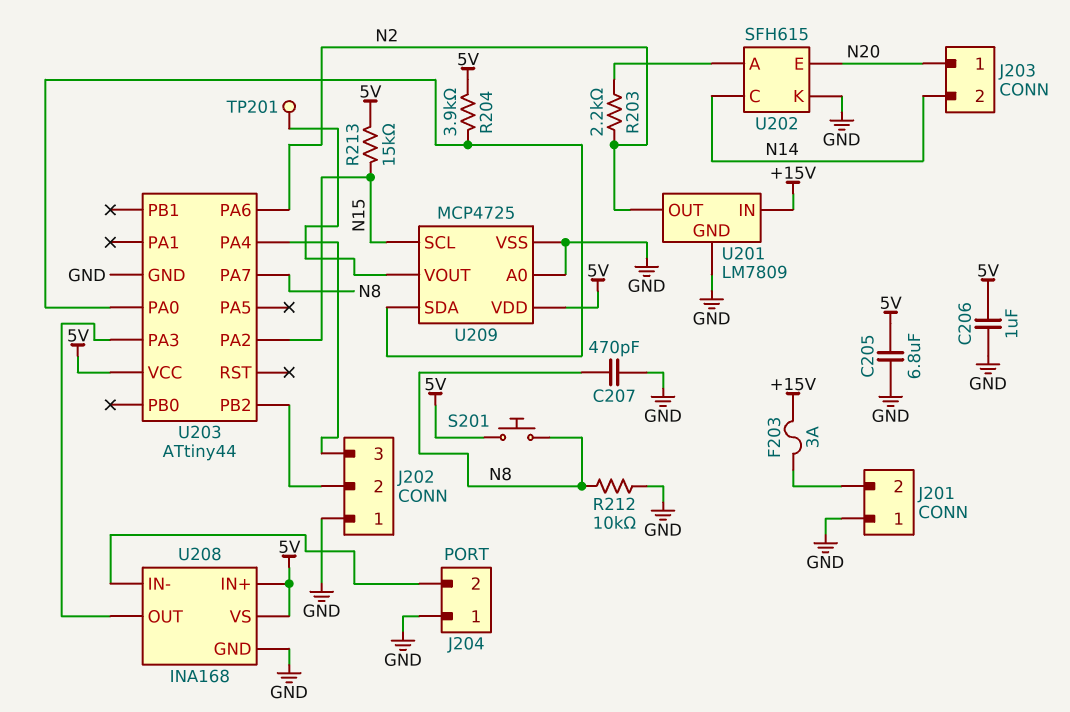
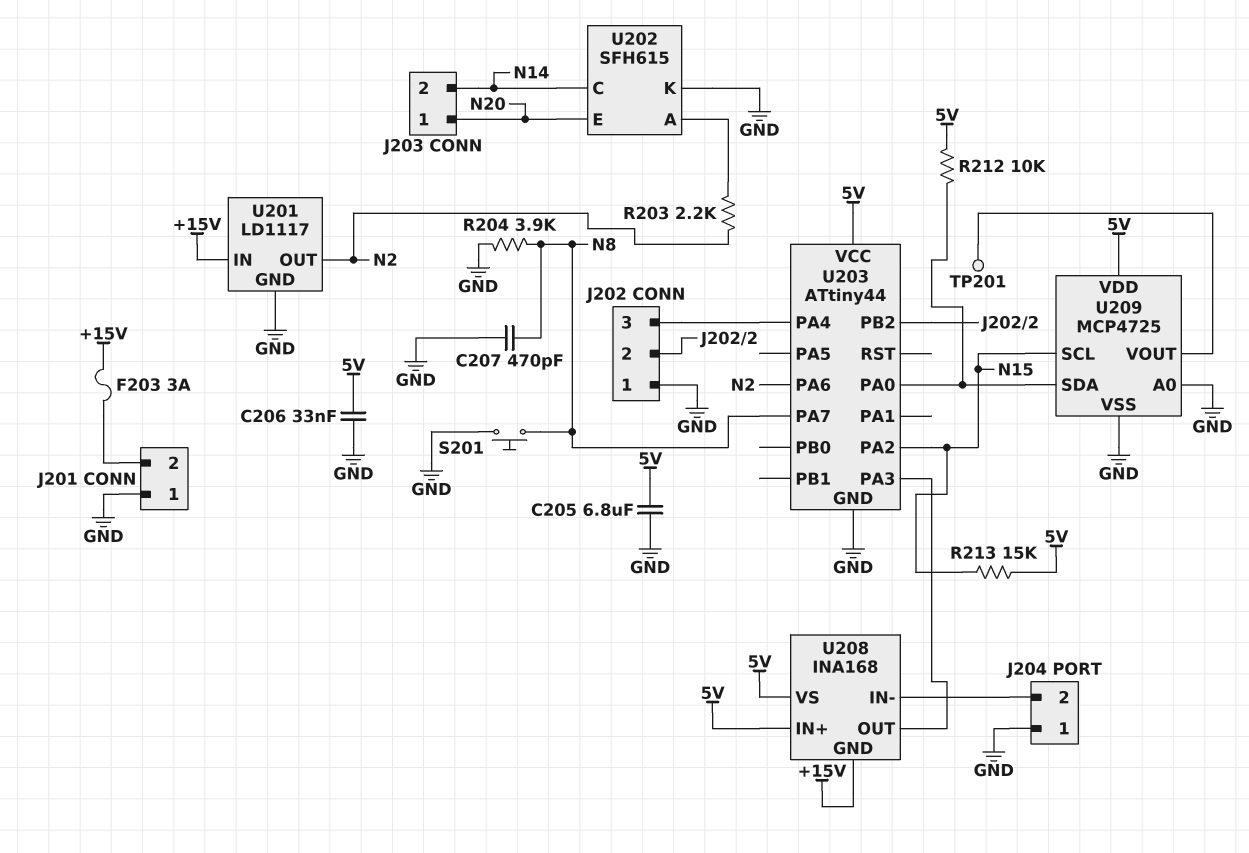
C206: 1uF (5V, GND) -> 33nF (5V, GND)
R204: 3.9k (5V, U203/PA0) -> 3.9k (GND, N8)
R212: 10k (GND, N8) -> 10k (5V, U203/PA0)
S201: button (5V, N8) -> button (GND, N8)
U201: LM7809 -> LD1117
U208 pin GND: GND -> +15V

